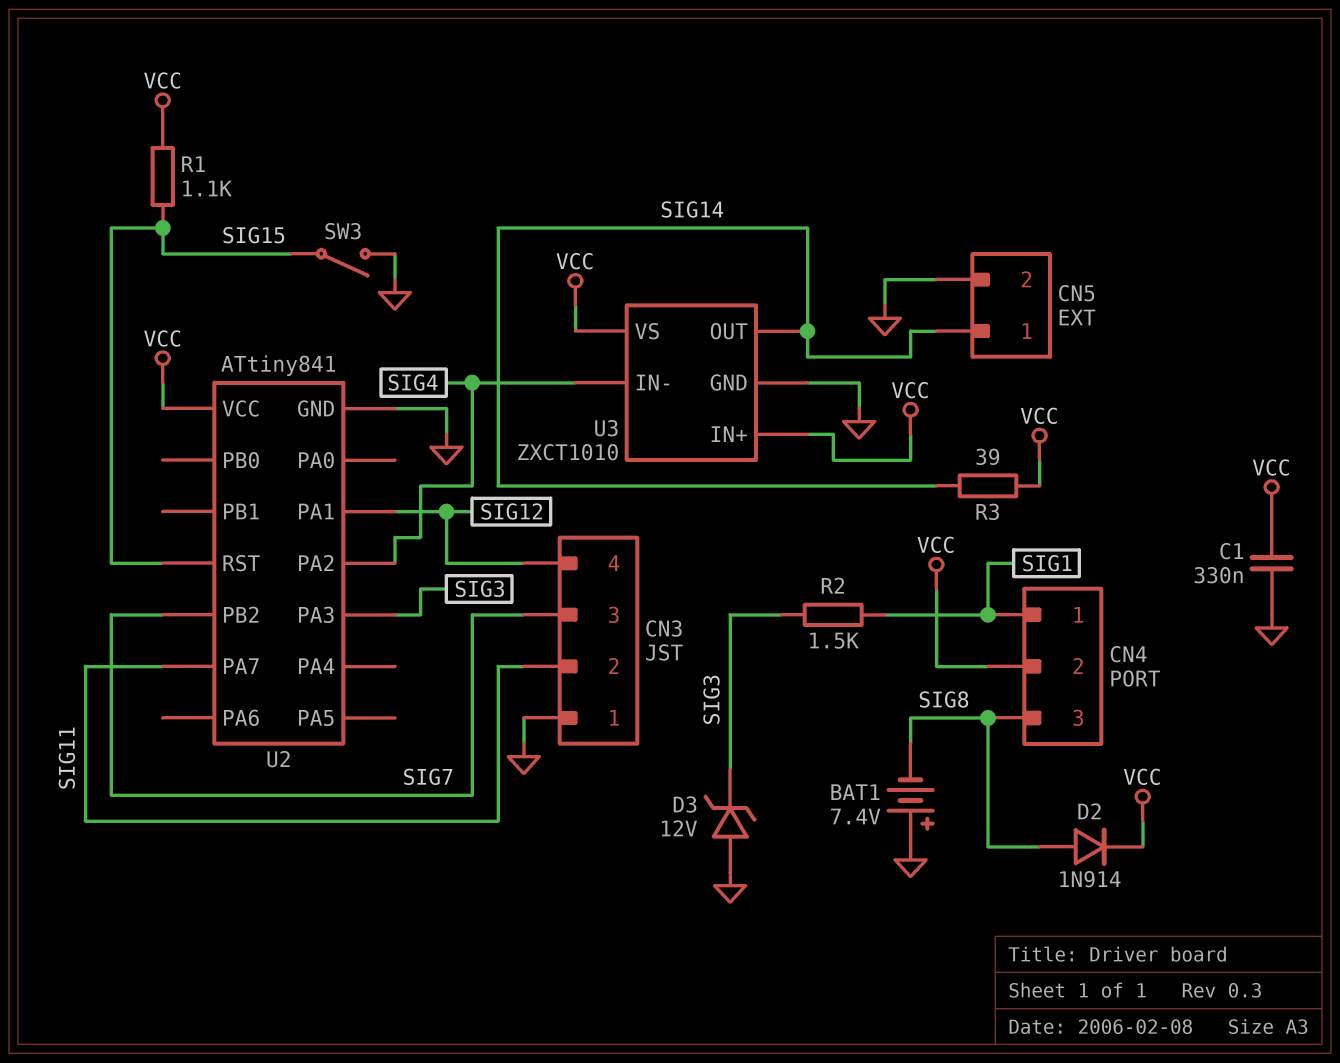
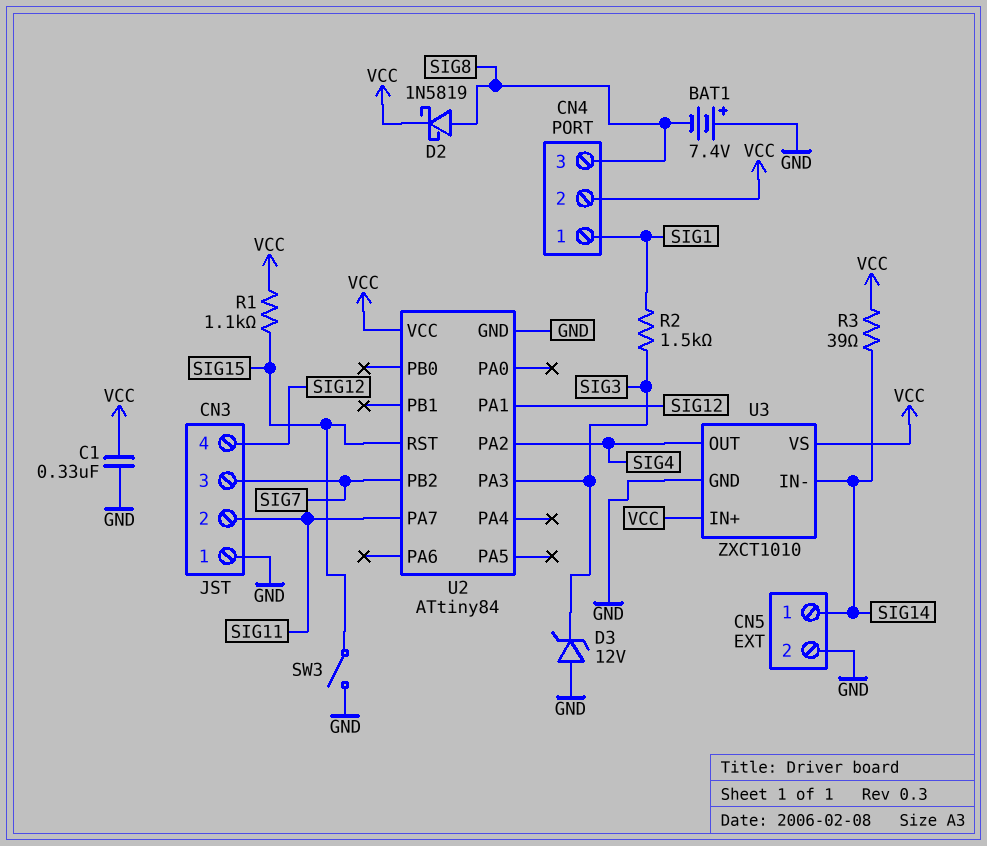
D2: diode 1N914 (A SIG8, K VCC) -> schottky 1N5819 (A SIG8, K VCC)
U2: ATtiny841 -> ATtiny84
U3 pin IN-: SIG4 -> SIG14
U3 pin OUT: SIG14 -> SIG4

